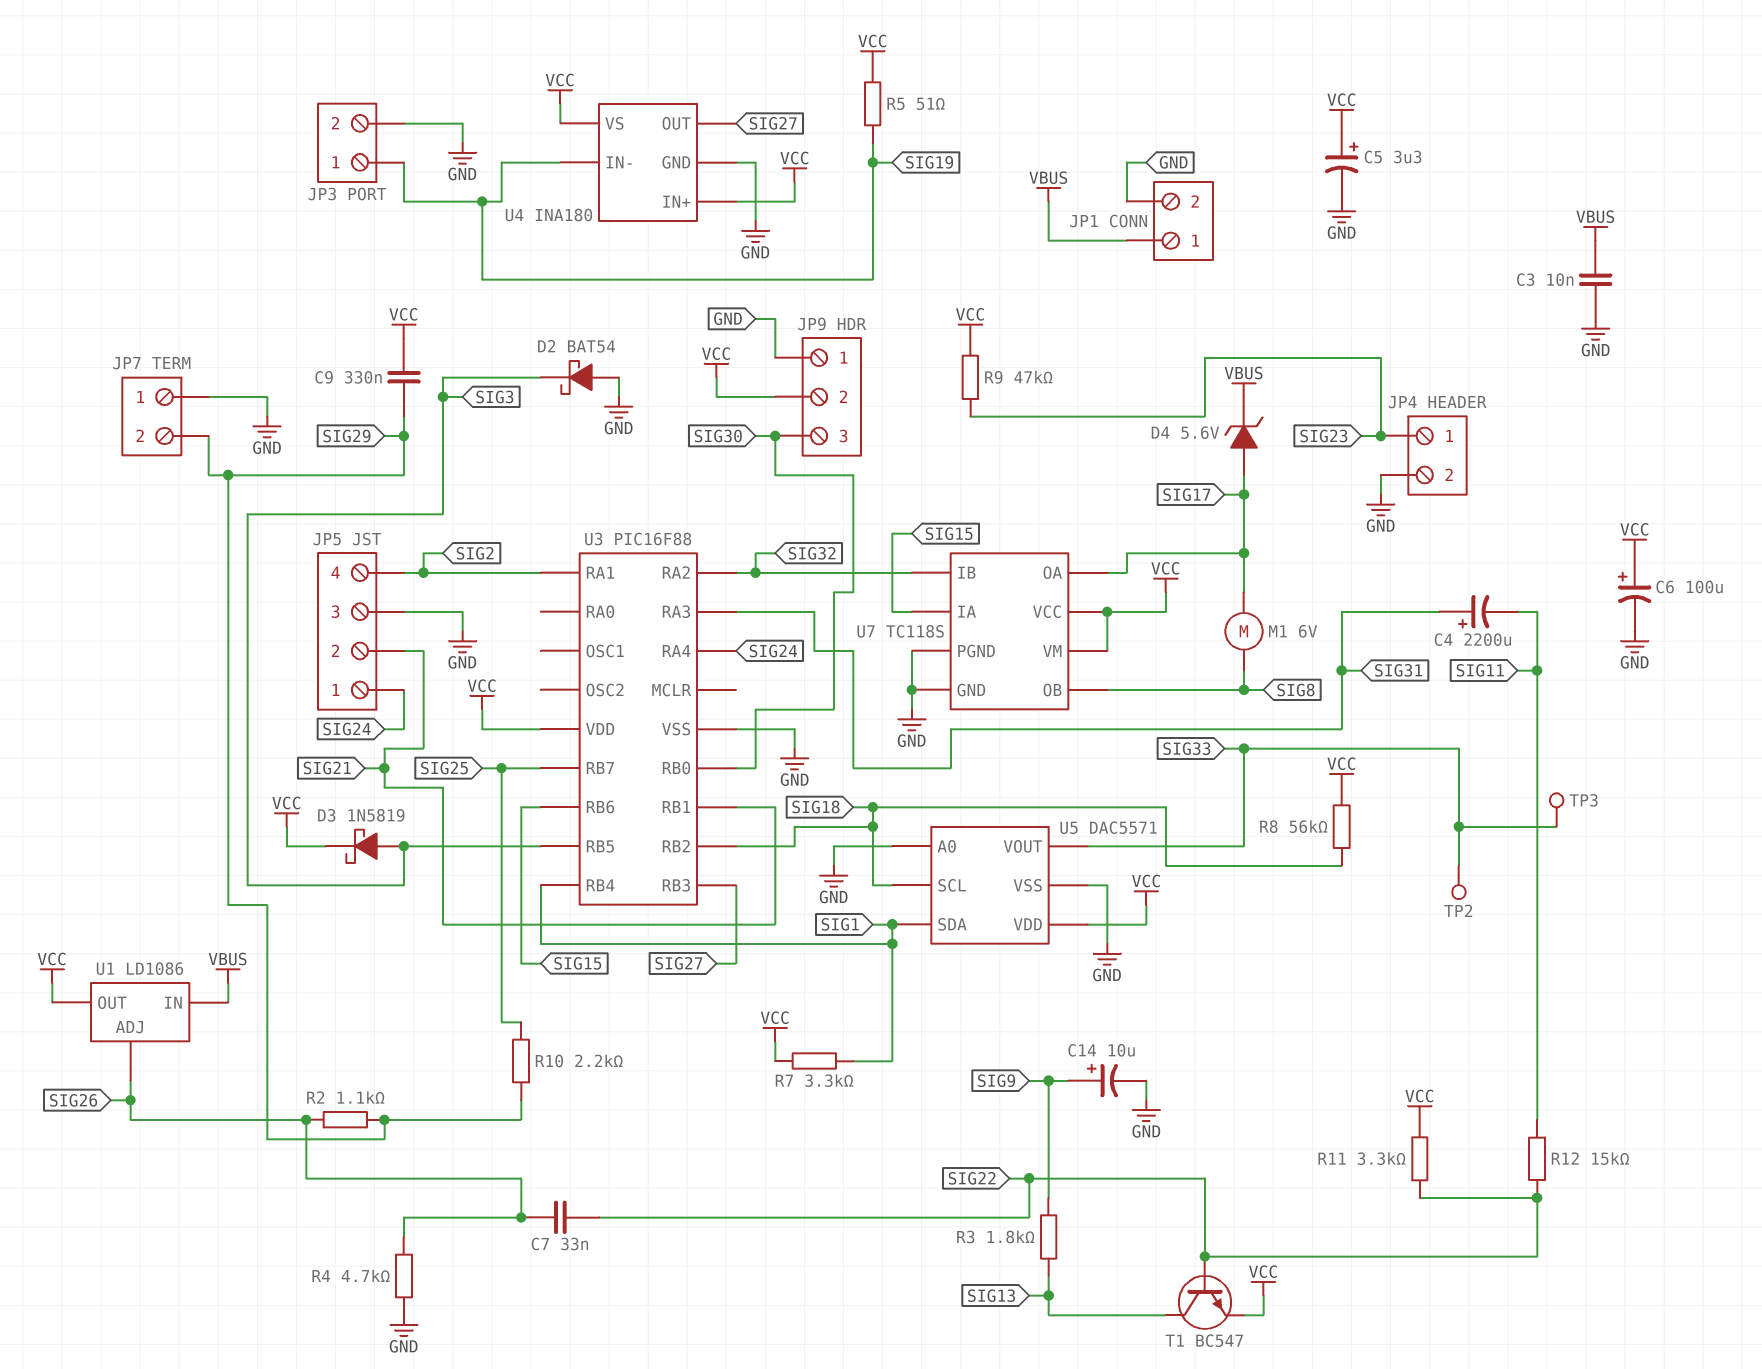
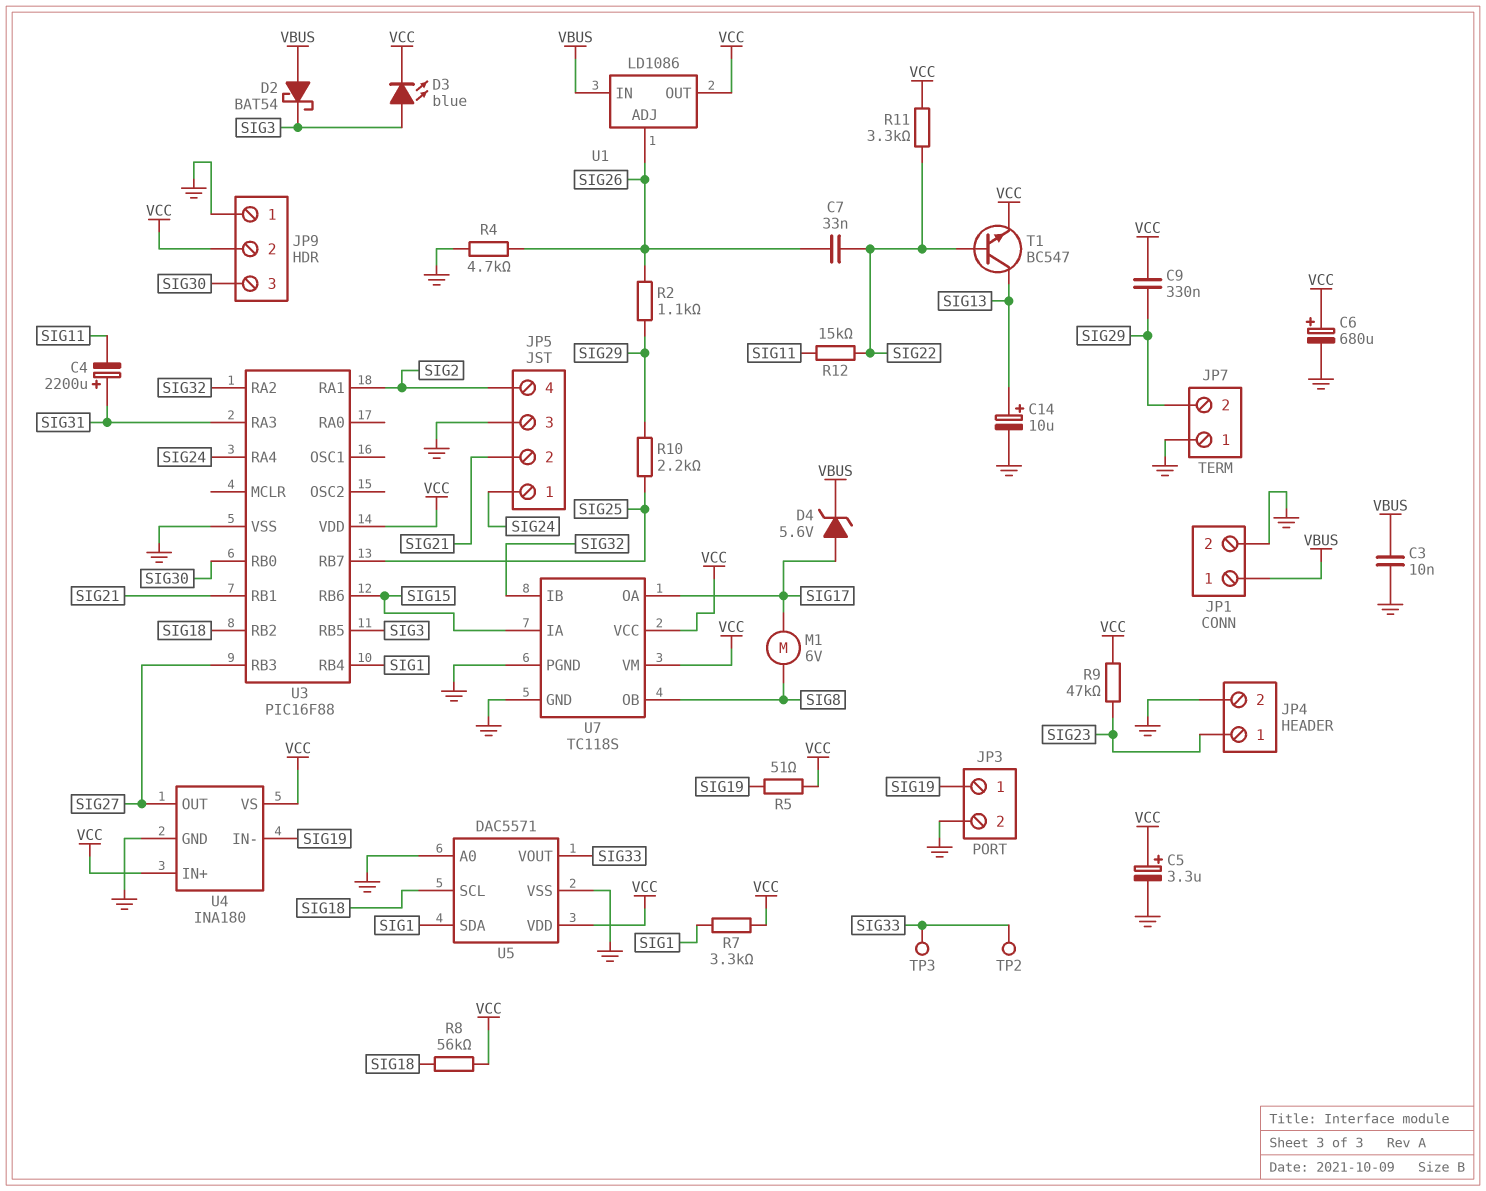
C6: 100uF (plus VCC, minus GND) -> 680uF (plus VCC, minus GND)
C14: 10uF (plus SIG9, minus GND) -> 10uF (plus SIG13, minus GND)
D2: schottky BAT54 (A GND, K SIG3) -> schottky BAT54 (A VBUS, K SIG3)
D3: schottky 1N5819 (A SIG3, K VCC) -> LED blue (A SIG3, K VCC)
R3: 1.8k (SIG9, SIG13) -> none

